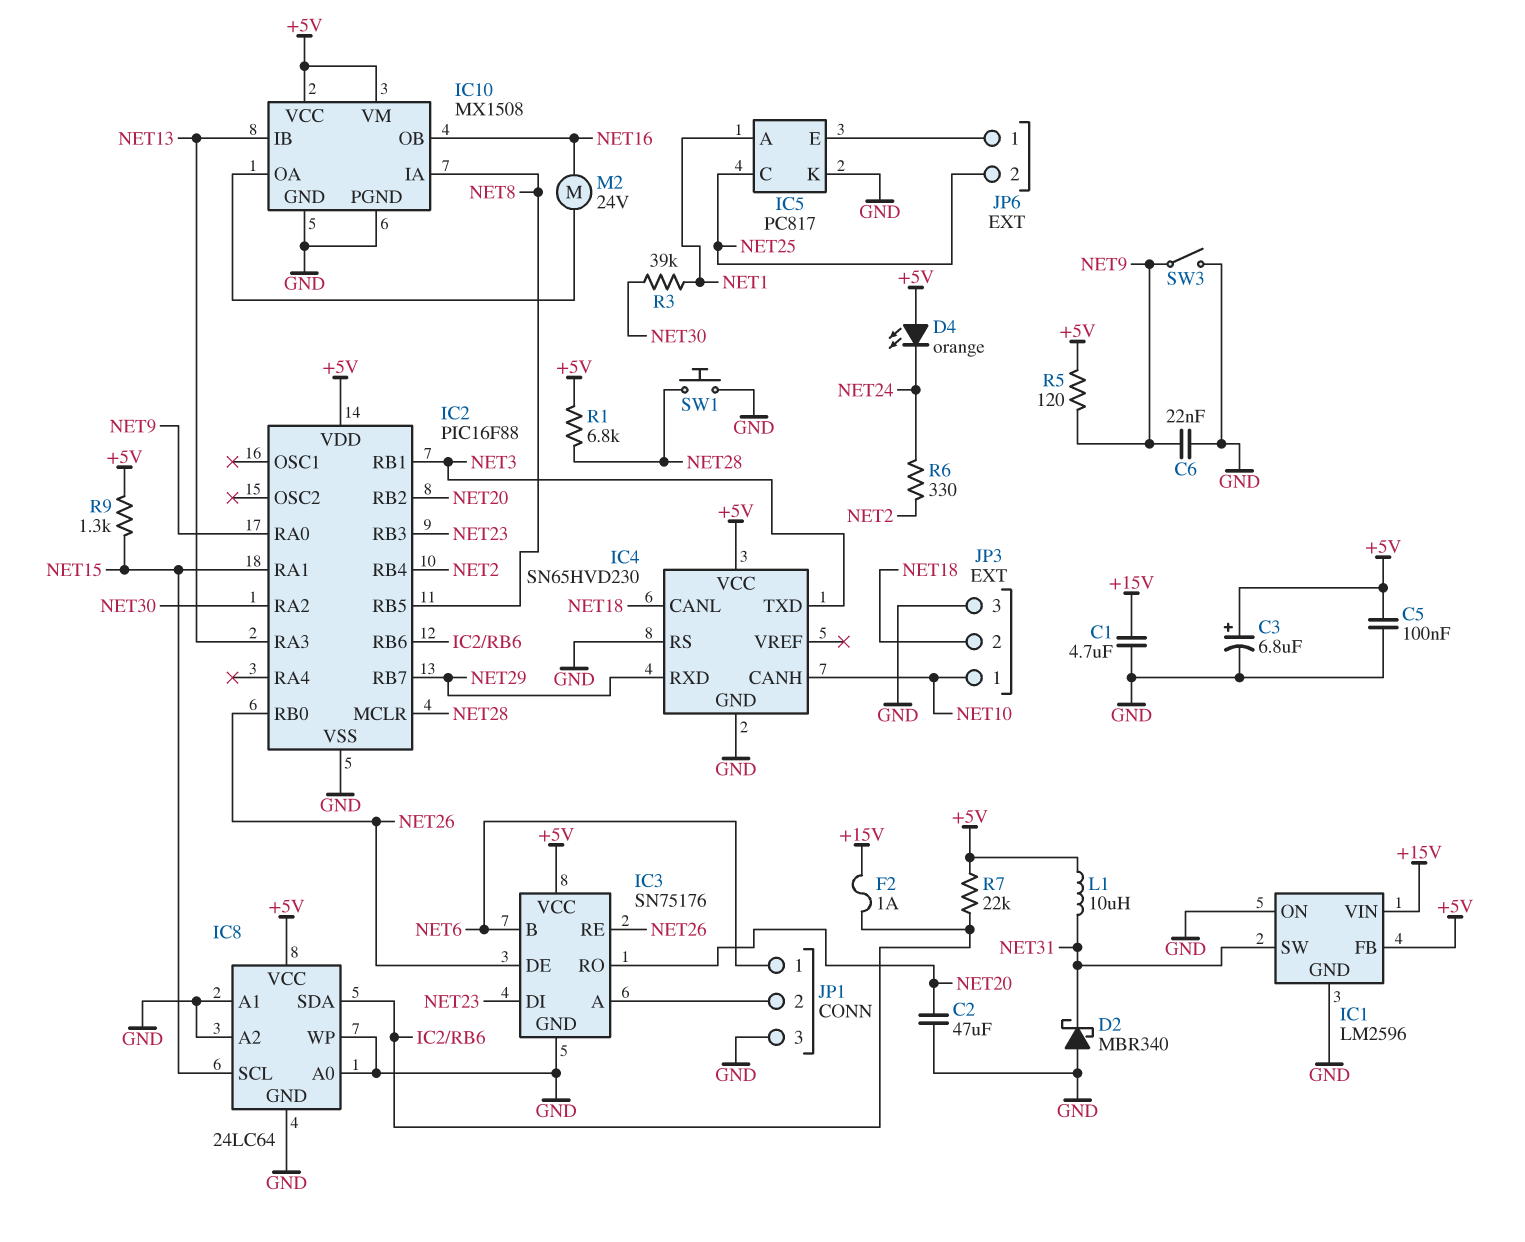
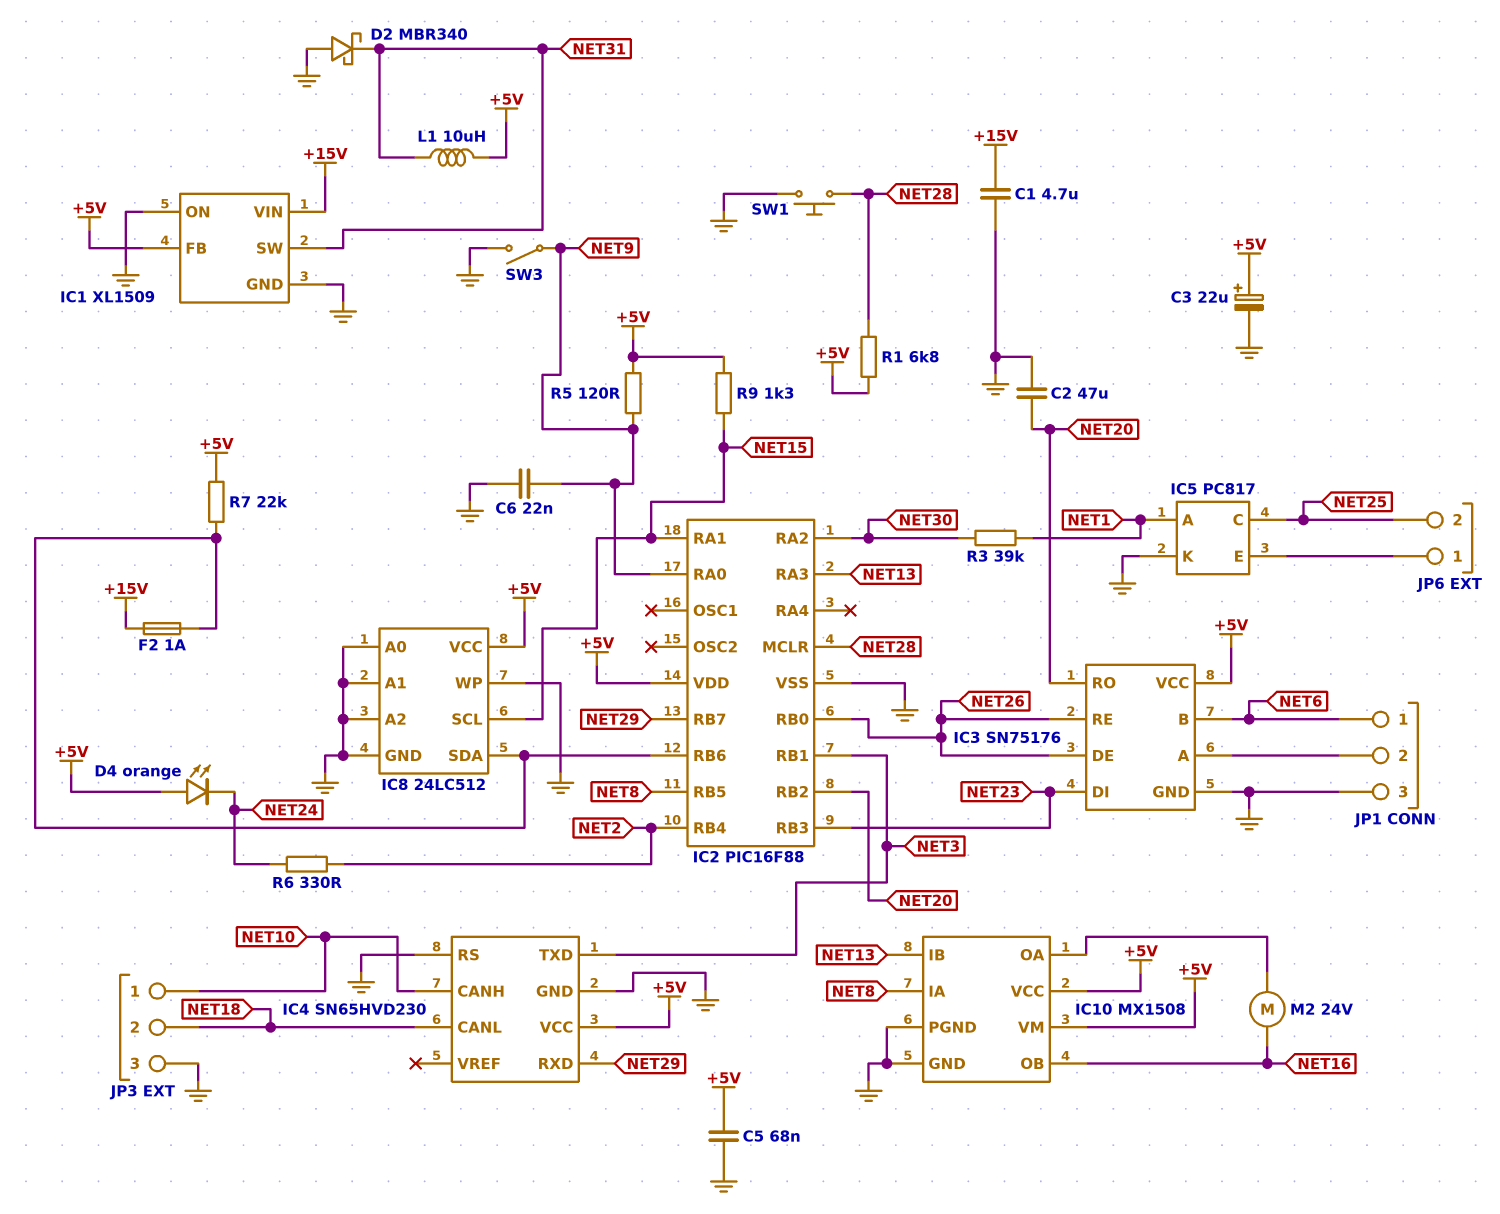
C3: 6.8uF (plus +5V, minus GND) -> 22uF (plus +5V, minus GND)
C5: 100nF (+5V, GND) -> 68nF (+5V, GND)
IC1: LM2596 -> XL1509
IC8: 24LC64 -> 24LC512

